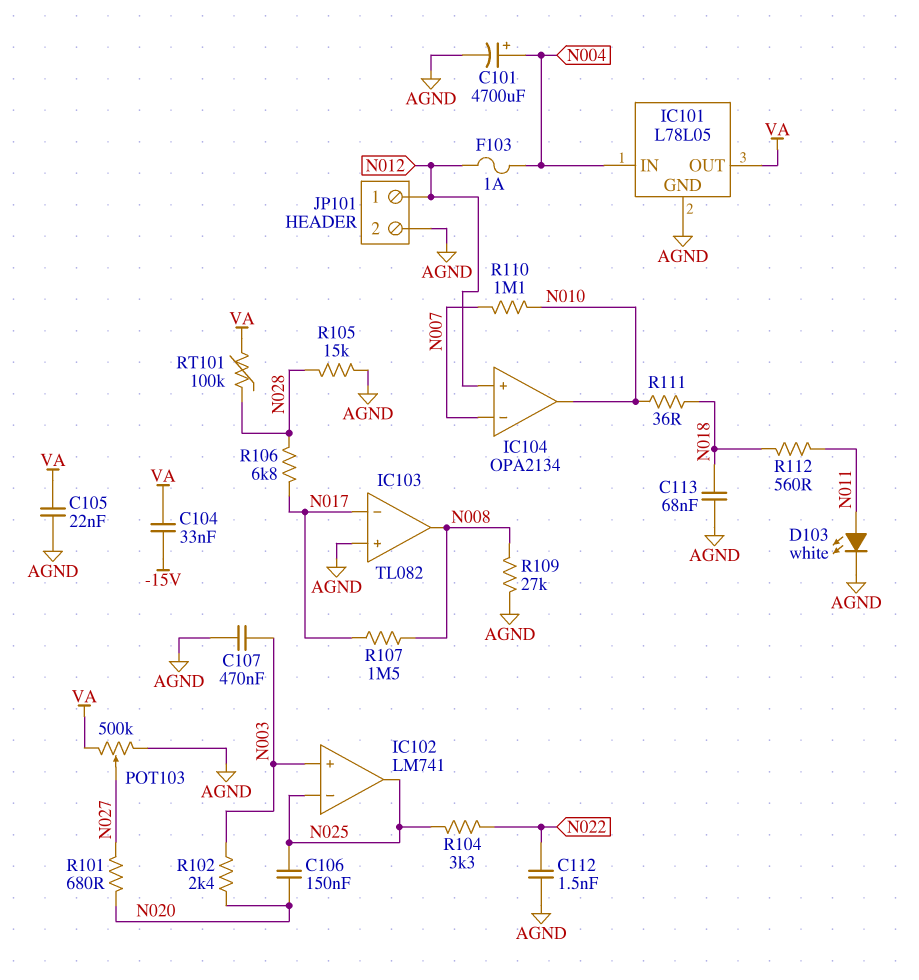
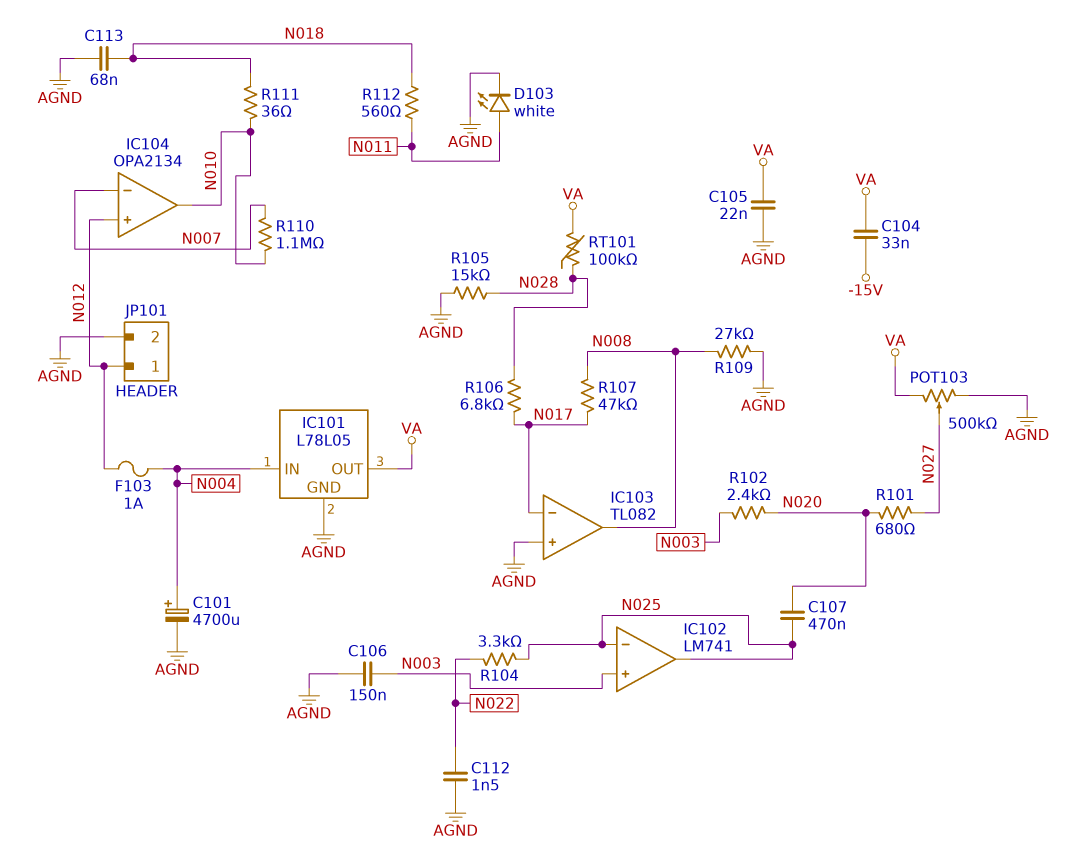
C106: 150nF (N020, N025) -> 150nF (AGND, N003)
C107: 470nF (AGND, N003) -> 470nF (N020, N025)
R107: 1.5M (N008, N017) -> 47k (N008, N017)

